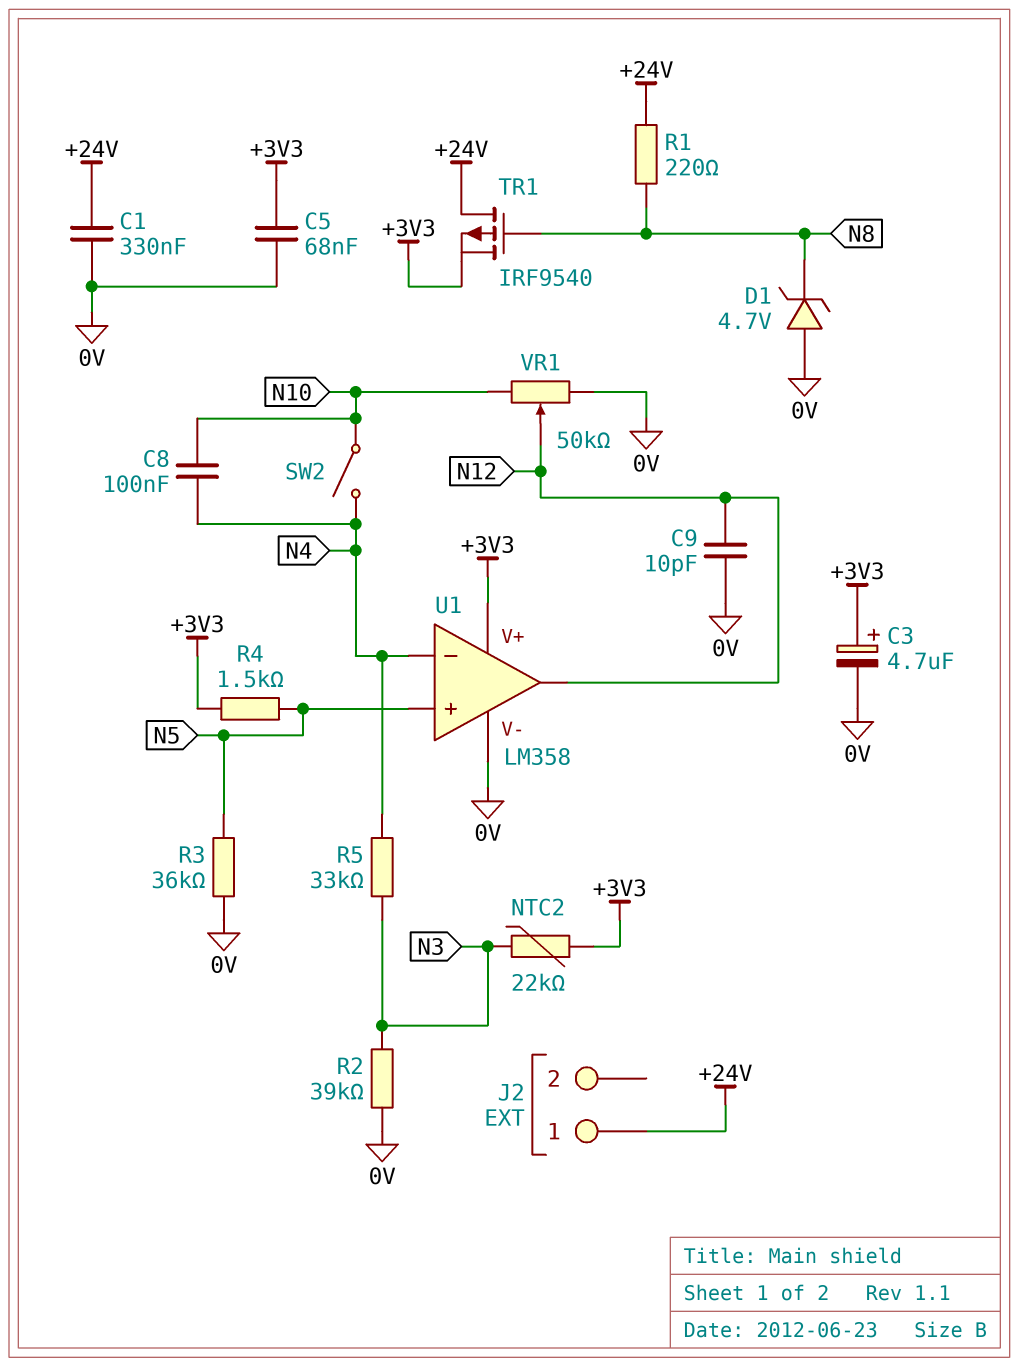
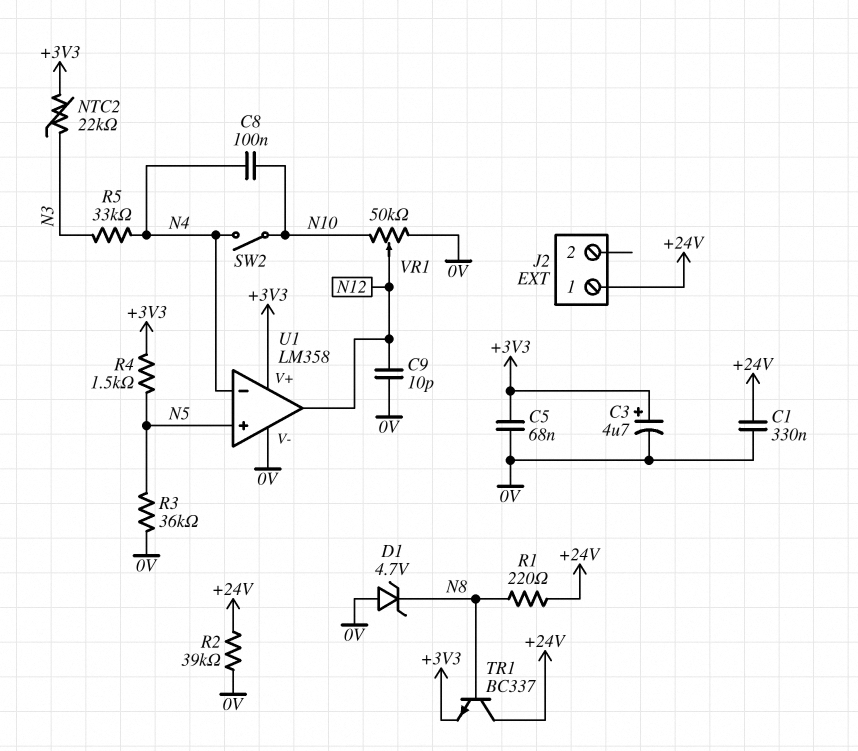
R2: 39k (0V, N3) -> 39k (+24V, 0V)
TR1: PMOS IRF9540 (G N8, D +24V, S +3V3) -> NPN BC337 (B N8, C +24V, E +3V3)

